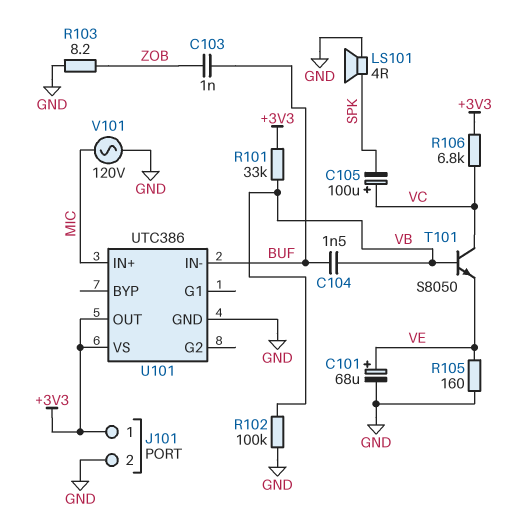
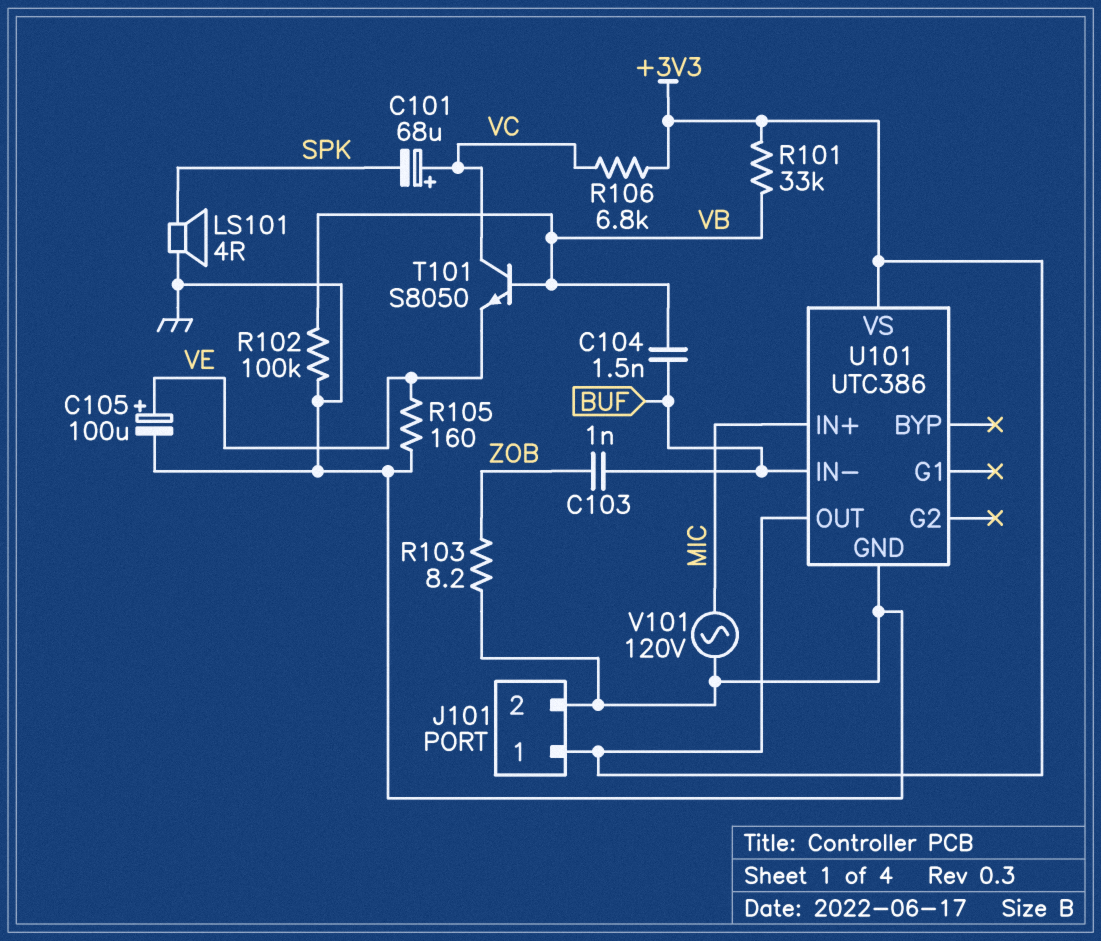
C101: 68uF (plus VE, minus GND) -> 68uF (plus VC, minus SPK)
C105: 100uF (plus VC, minus SPK) -> 100uF (plus VE, minus GND)

